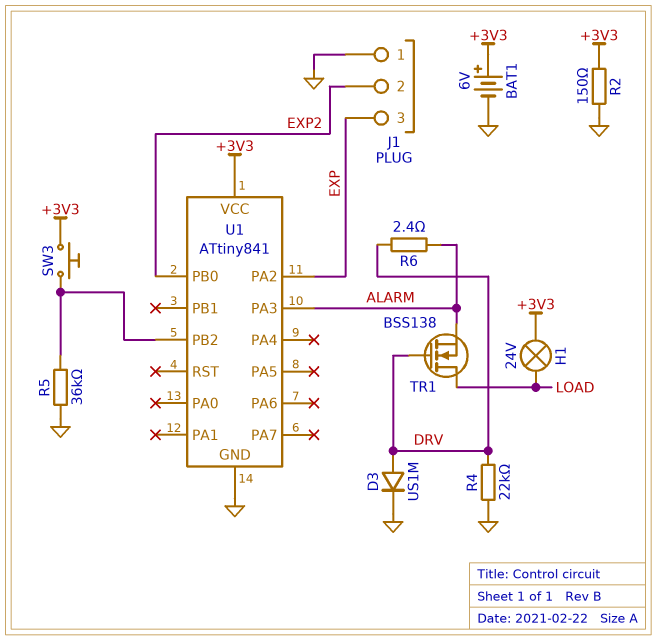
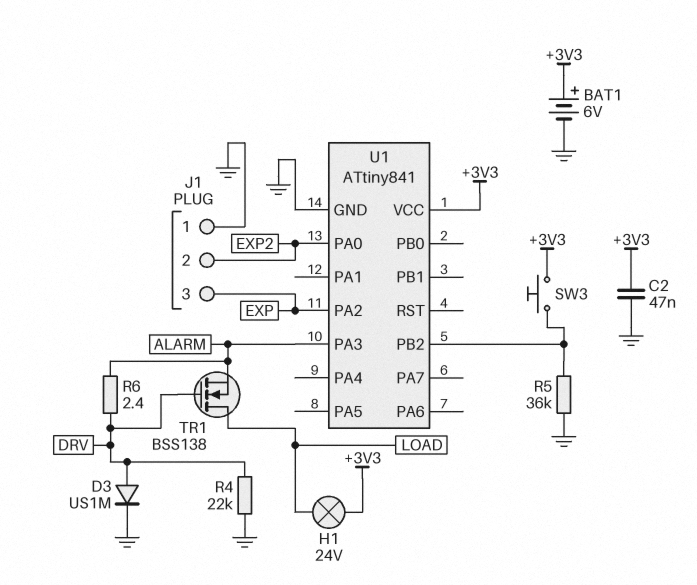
C2: none -> 47nF (+3V3, GND)
R2: 150 (+3V3, GND) -> none
U1 pin PA0: none -> EXP2
U1 pin PB0: EXP2 -> none

